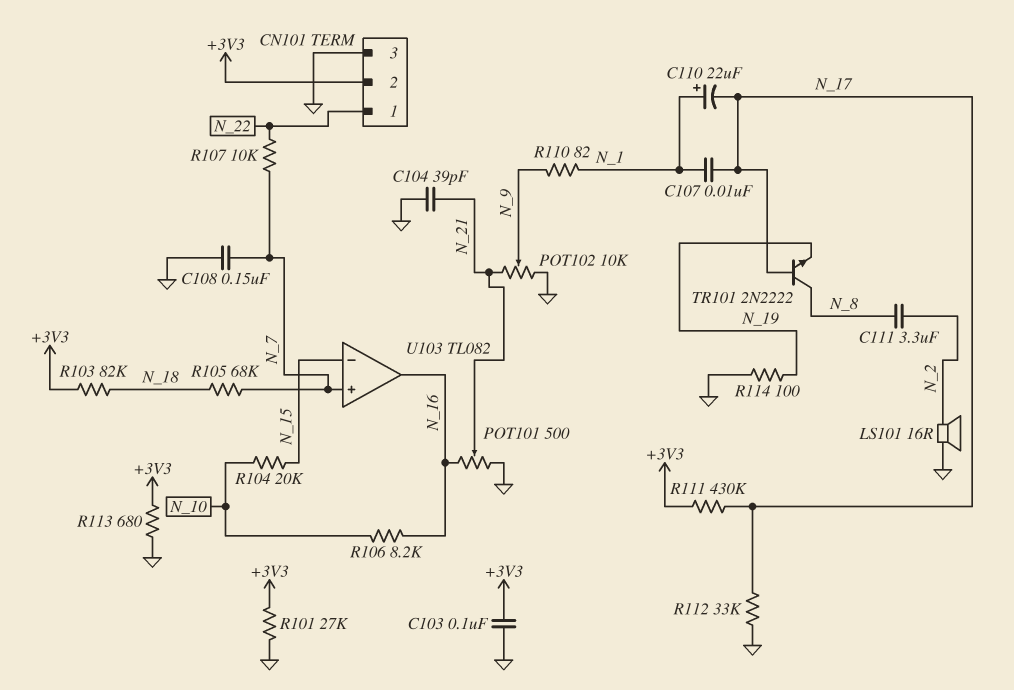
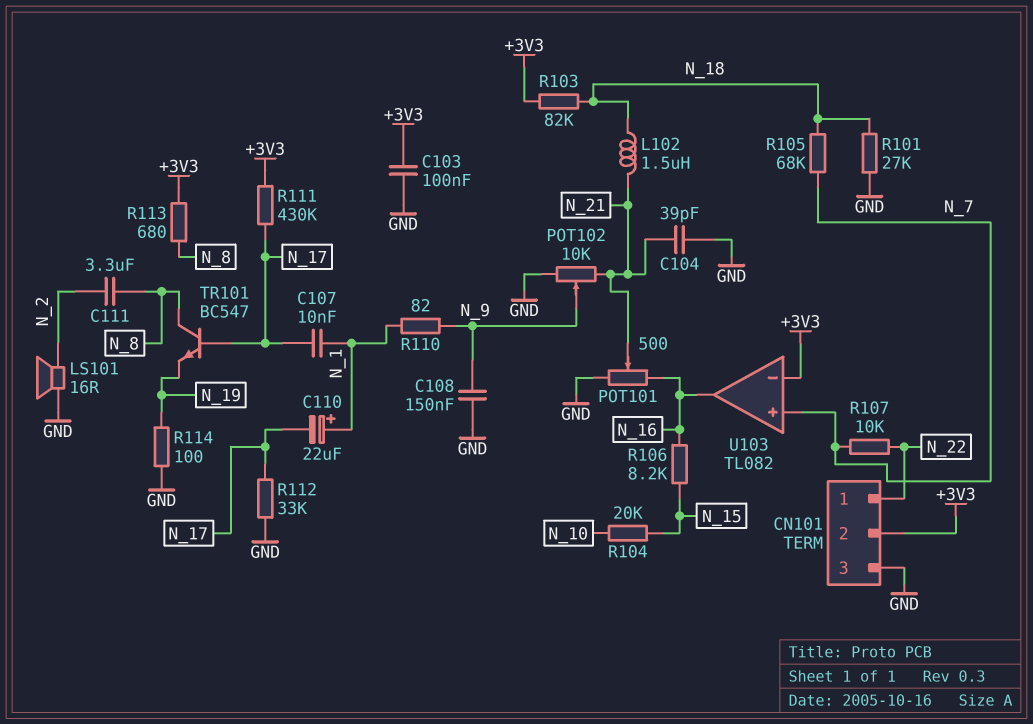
C108: 150nF (GND, N_7) -> 150nF (GND, N_9)
L102: none -> 1.5uH (N_18, N_21)
R101: 27k (+3V3, GND) -> 27k (GND, N_18)
R106: 8.2k (N_10, N_16) -> 8.2k (N_15, N_16)
R113: 680 (+3V3, GND) -> 680 (+3V3, N_8)
TR101: NPN 2N2222 (B N_17, C N_8, E N_19) -> NPN BC547 (B N_17, C N_8, E N_19)
U103 pin in-: N_15 -> +3V3

